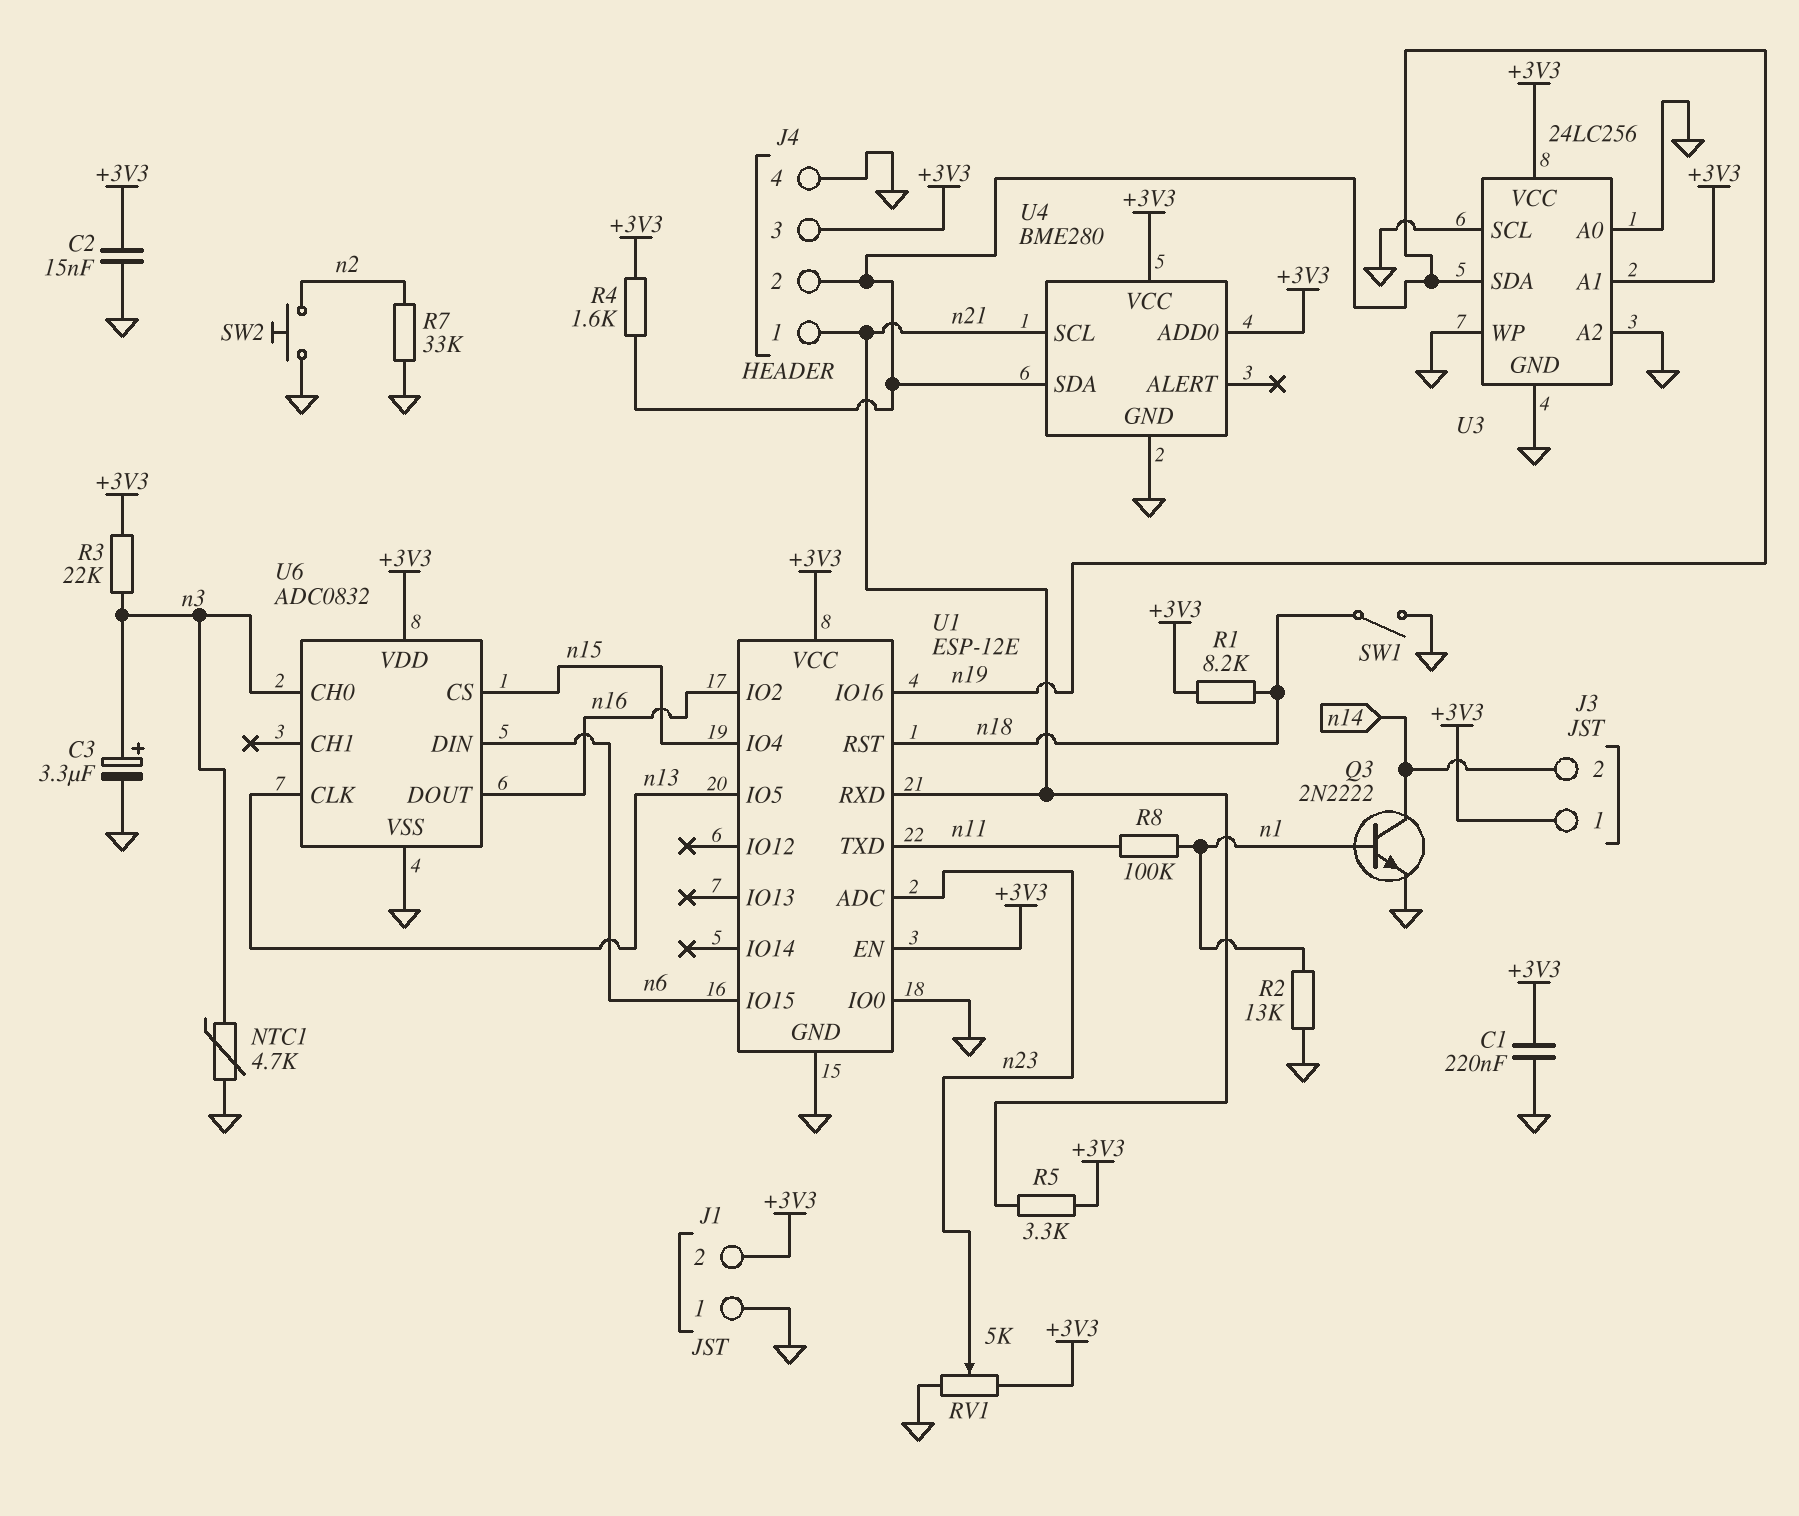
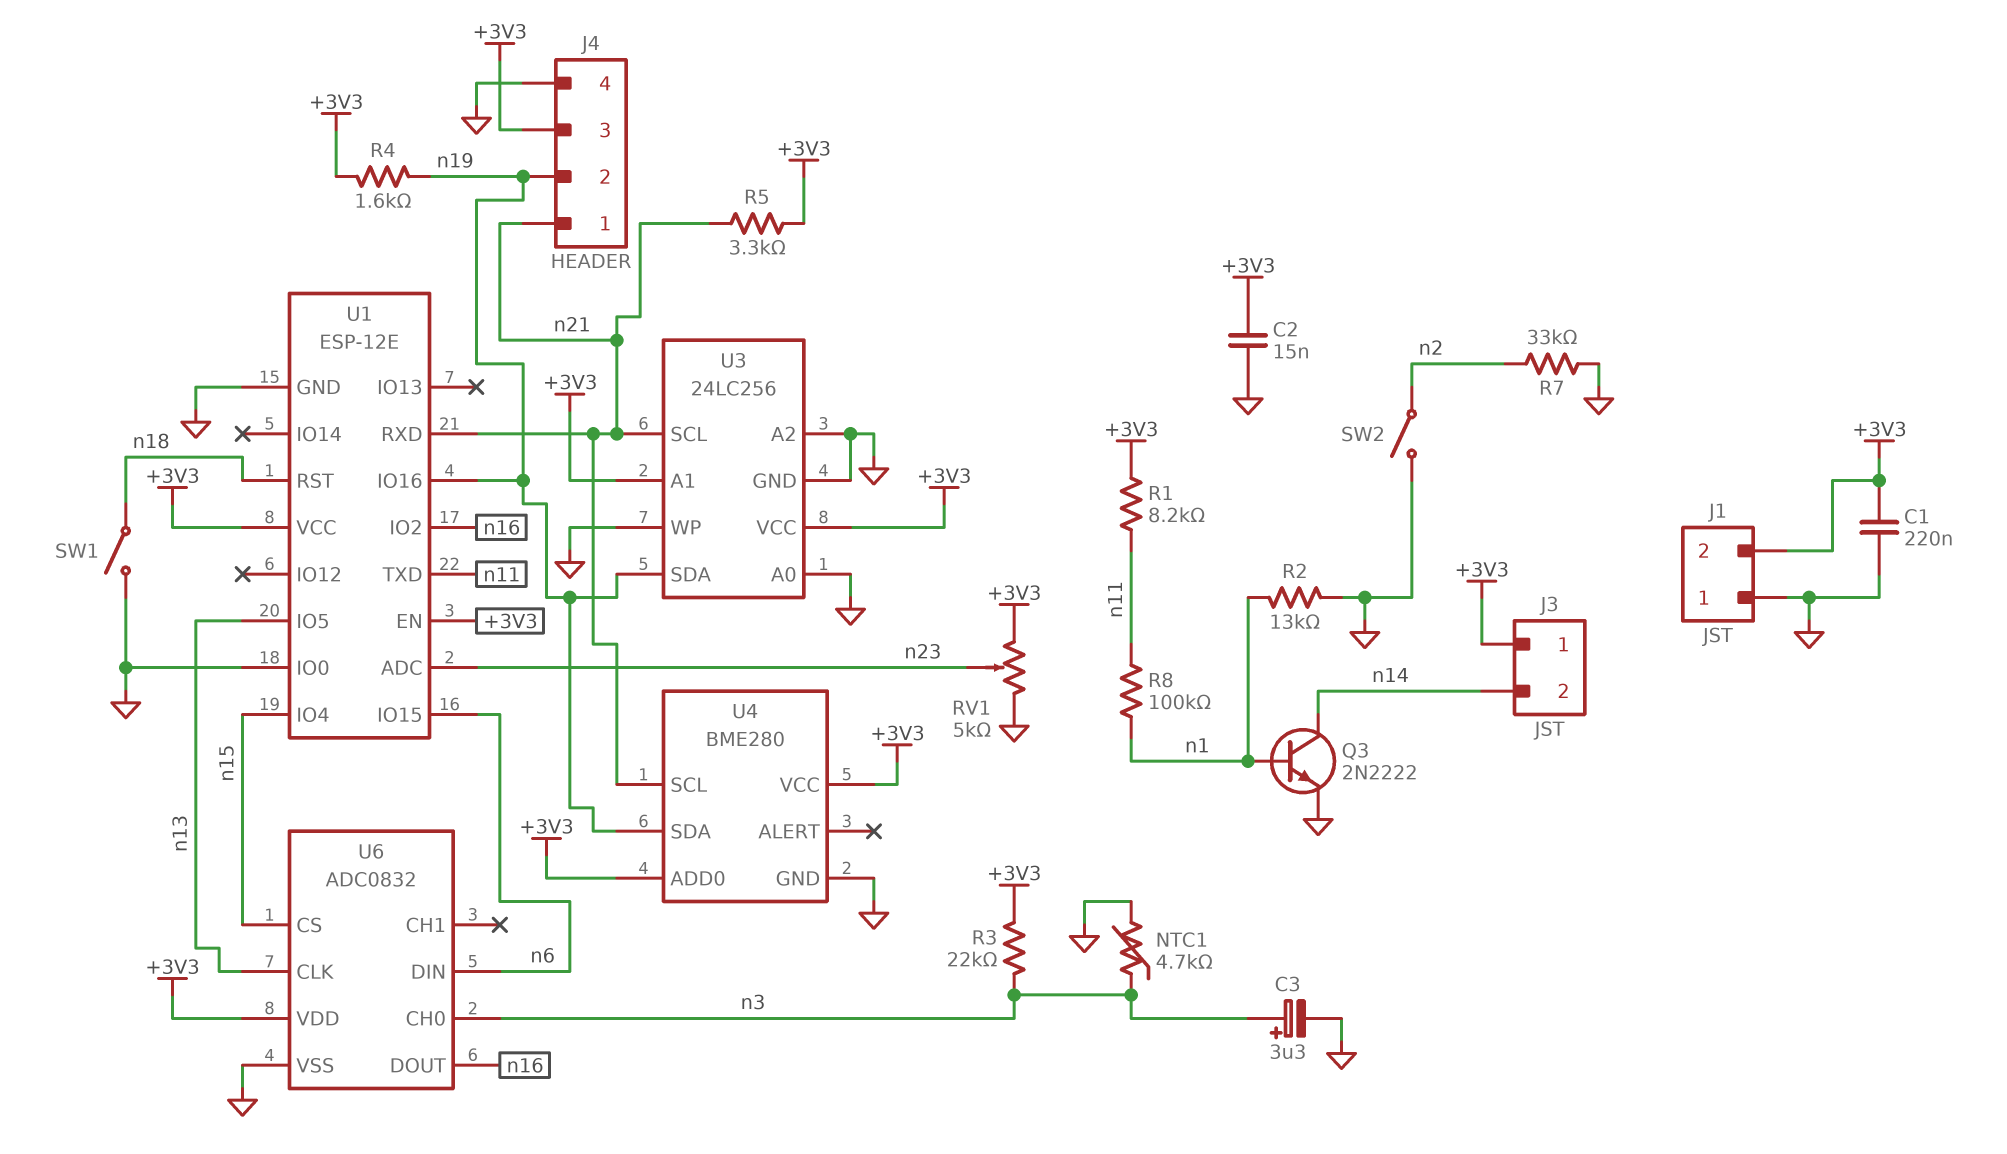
R1: 8.2k (+3V3, n18) -> 8.2k (+3V3, n11)
SW2: button (GND, n2) -> switch (GND, n2)
U3 pin SCL: GND -> n21

